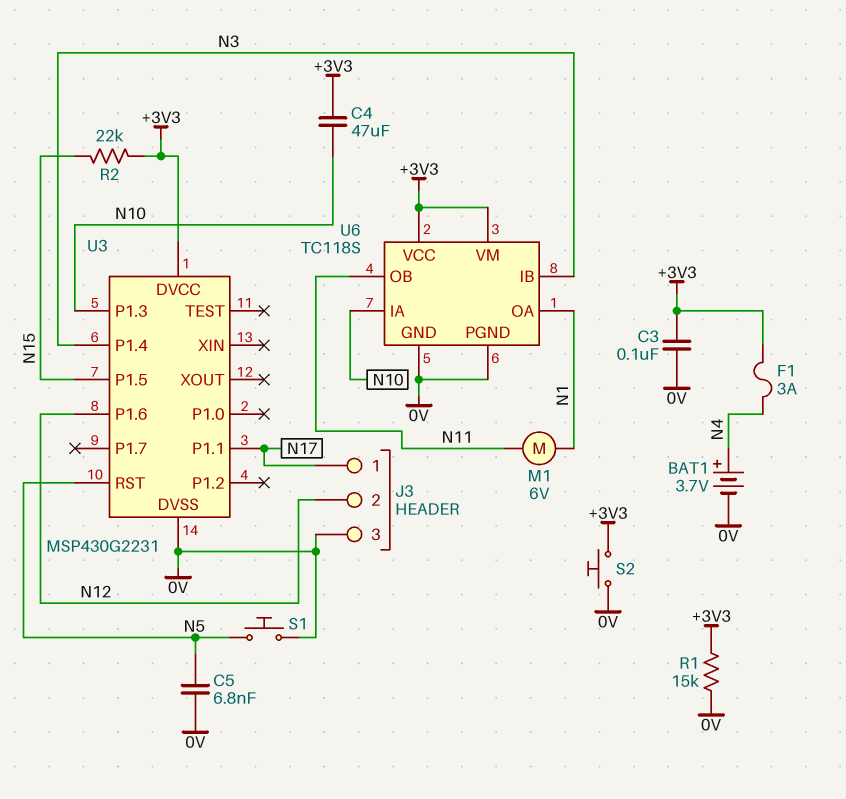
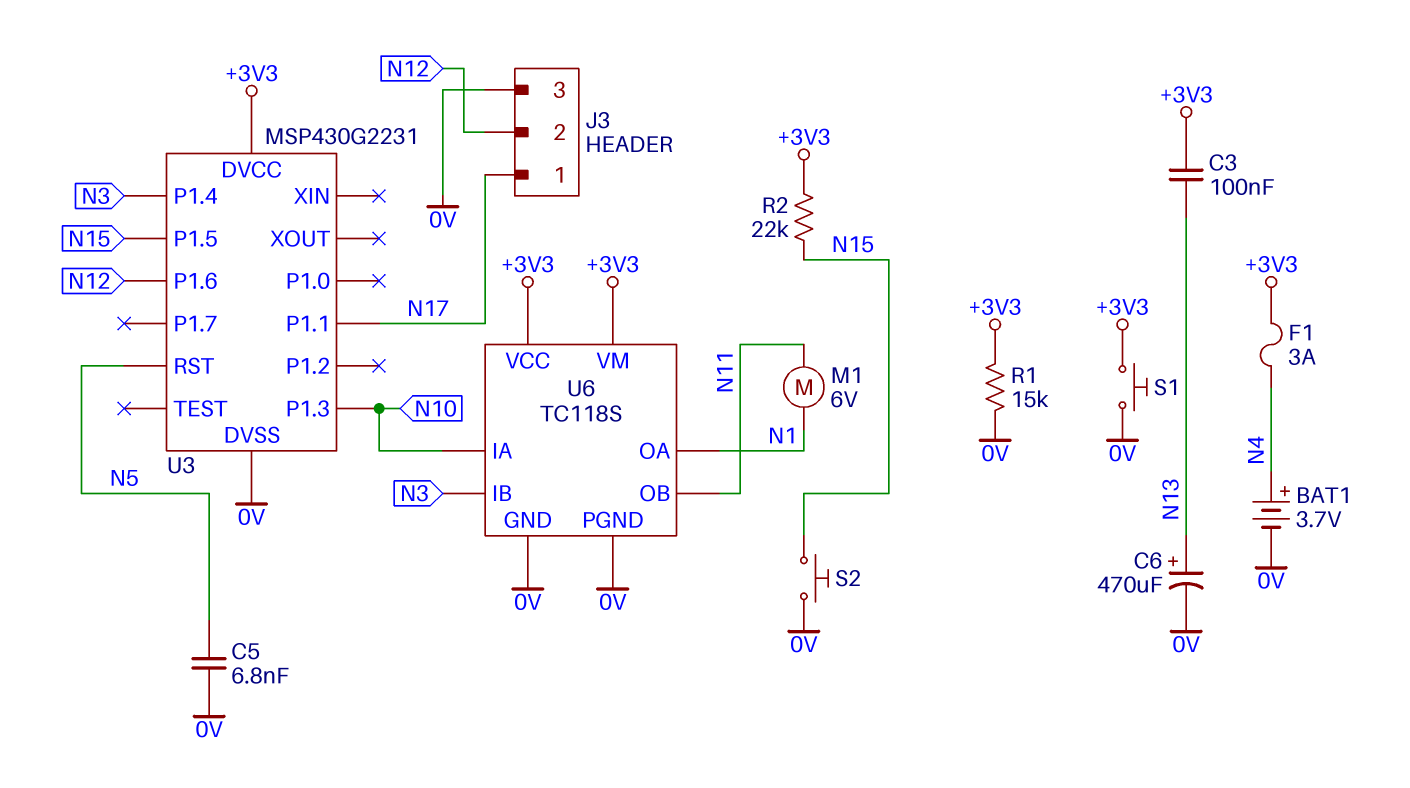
C3: 100nF (+3V3, 0V) -> 100nF (+3V3, N13)
C4: 47uF (+3V3, N10) -> none
C6: none -> 470uF (plus N13, minus 0V)
S1: button (0V, N5) -> button (+3V3, 0V)
S2: button (+3V3, 0V) -> button (0V, N15)

